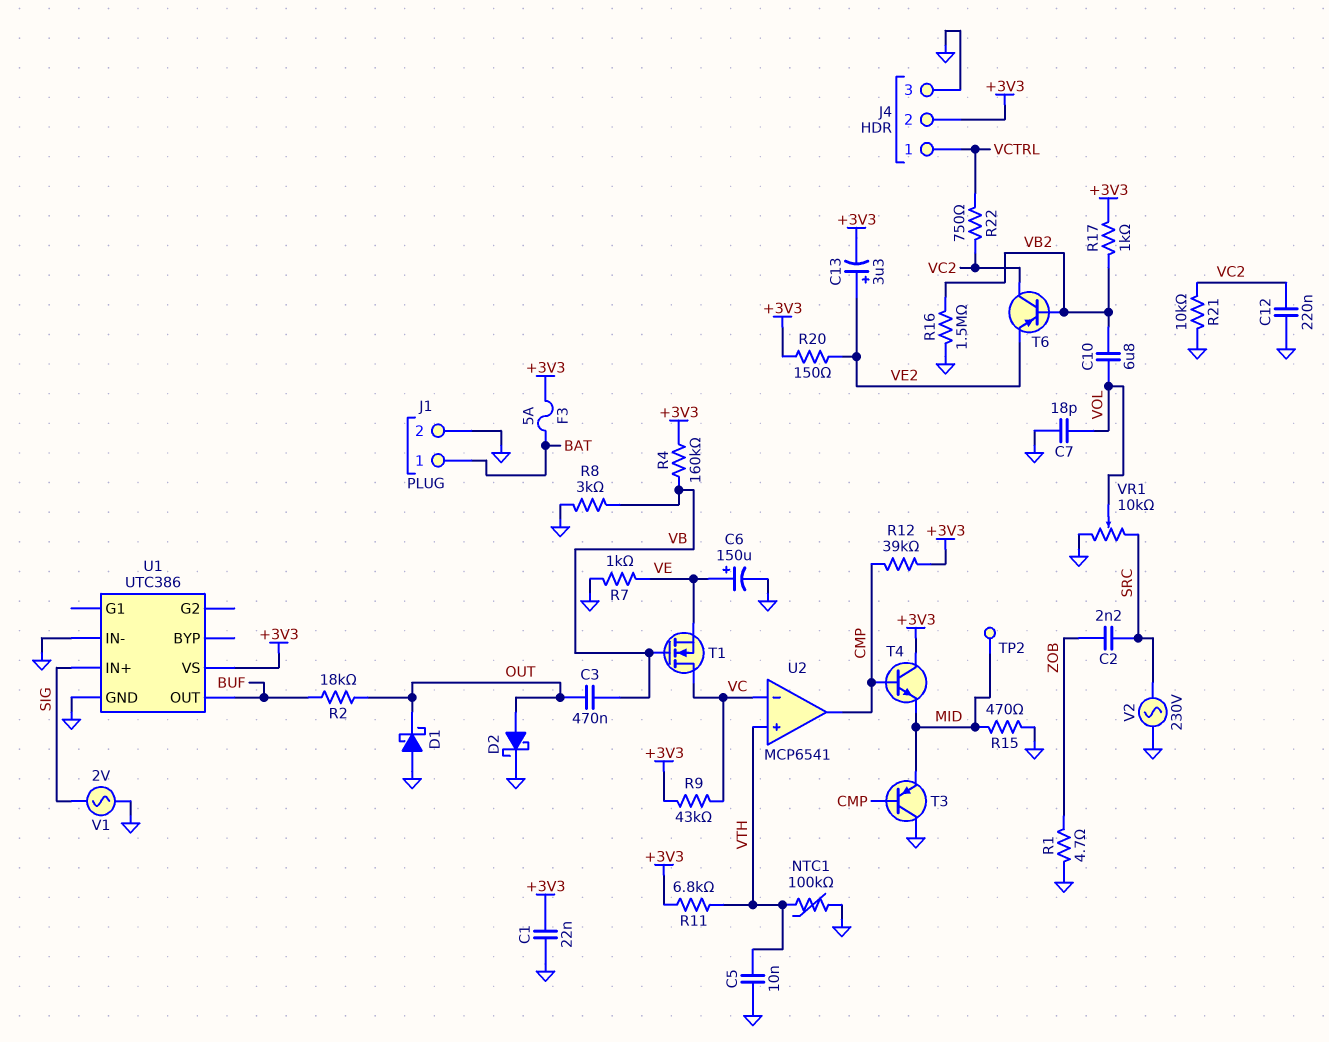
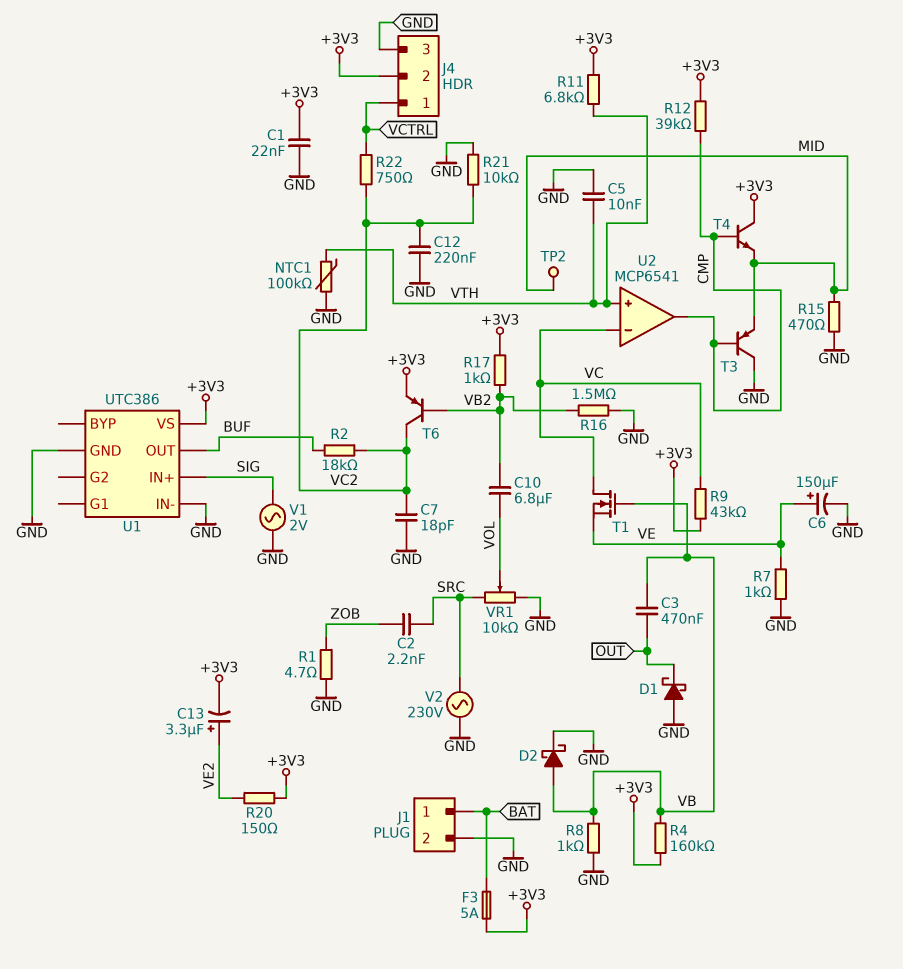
C7: 18pF (GND, VOL) -> 18pF (GND, VC2)
D2: schottky (A OUT, K GND) -> schottky (A VB, K GND)
R2: 18k (BUF, OUT) -> 18k (BUF, VC2)
R8: 3k (GND, VB) -> 1k (GND, VB)
T6: PNP (B VB2, C VC2, E VE2) -> PNP (B VB2, C VC2, E +3V3)

